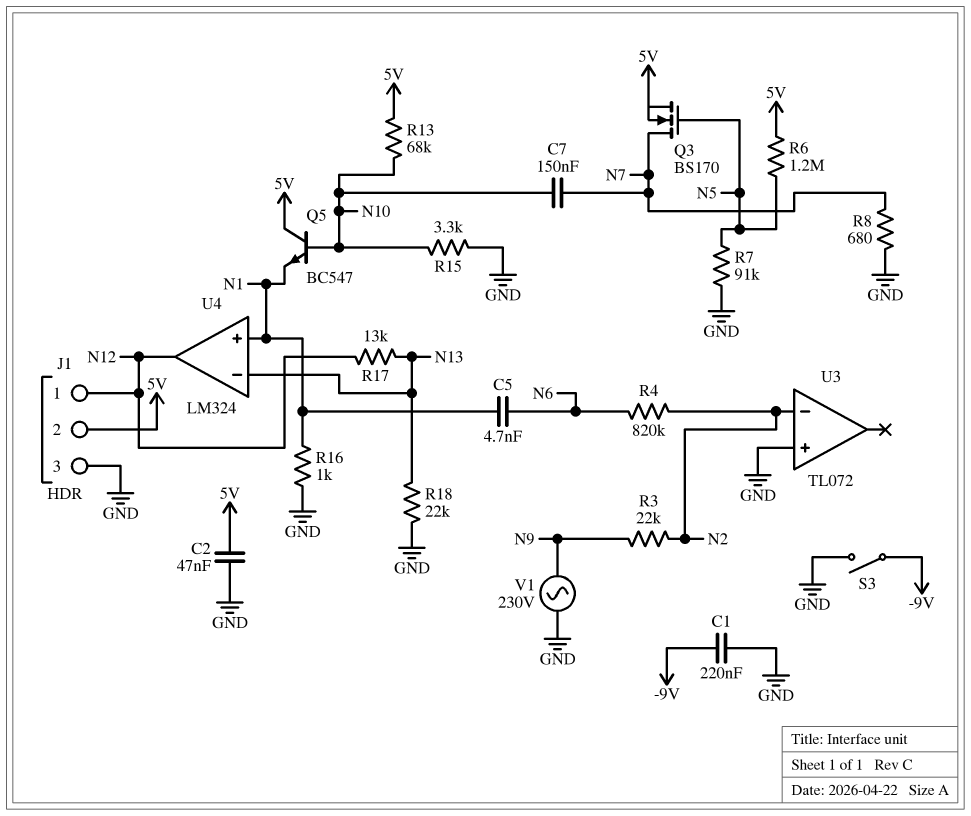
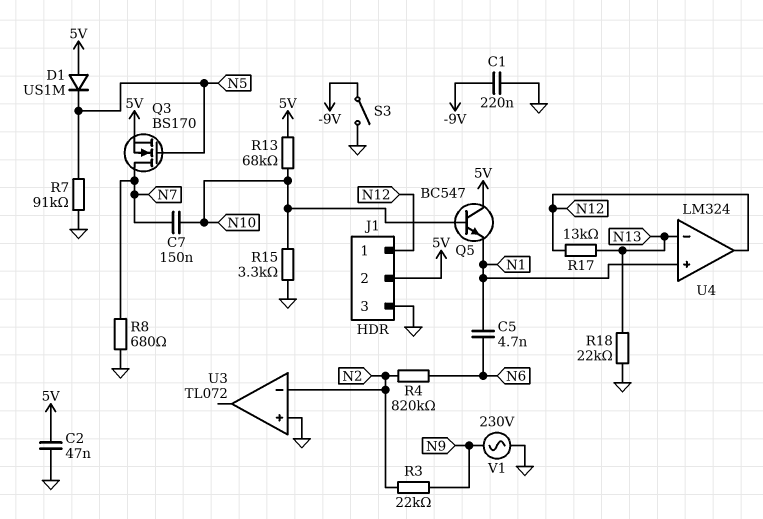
D1: none -> diode US1M (A 5V, K N5)
R6: 1.2M (5V, N5) -> none
R16: 1k (GND, N1) -> none

